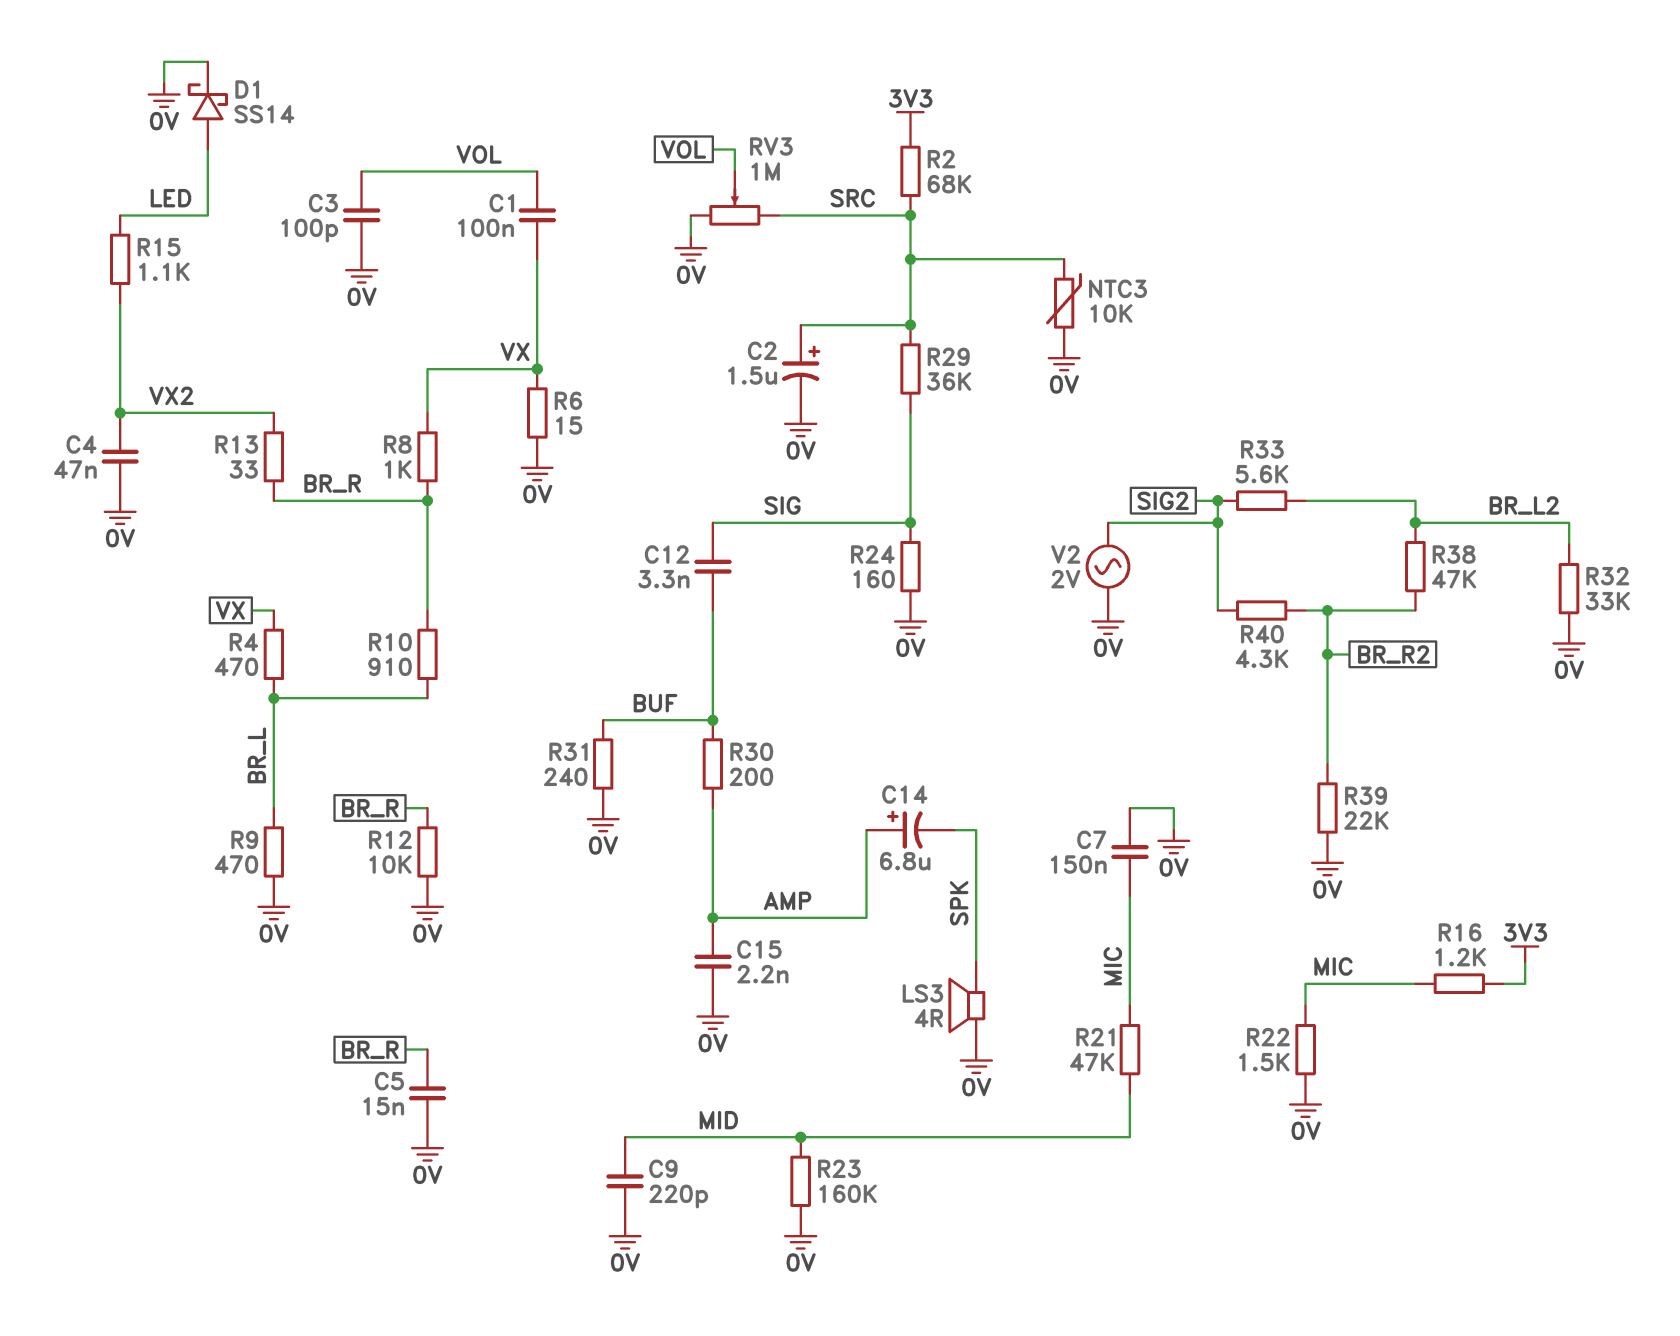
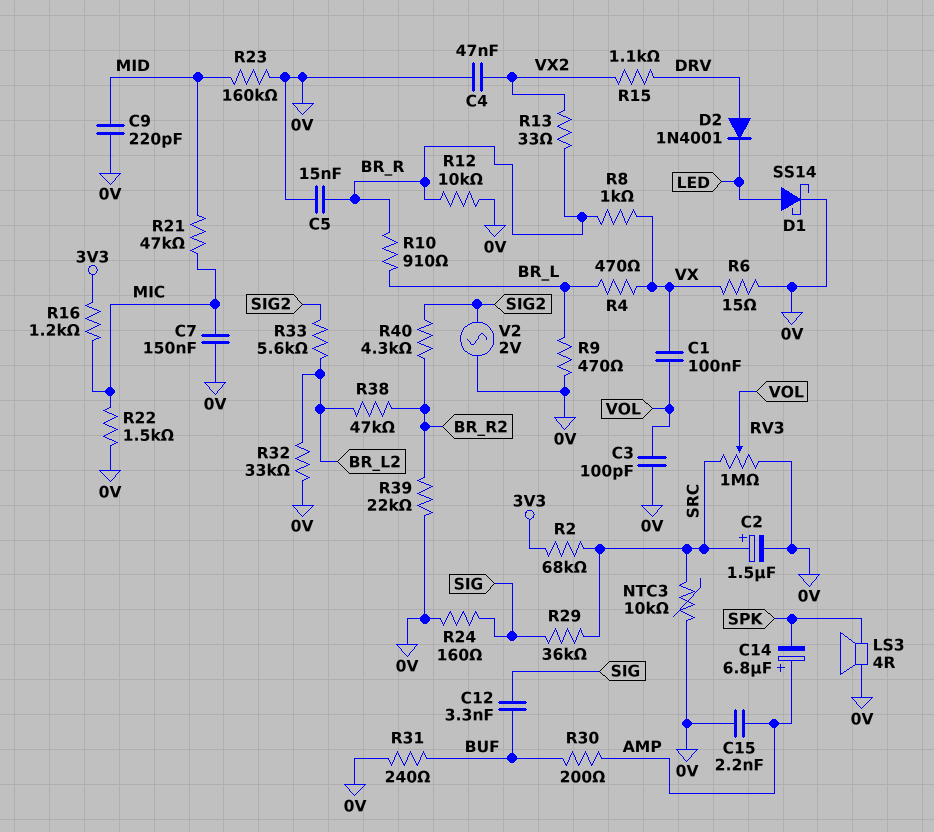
D2: none -> diode 1N4001 (A DRV, K LED)
R15: 1.1k (LED, VX2) -> 1.1k (DRV, VX2)

